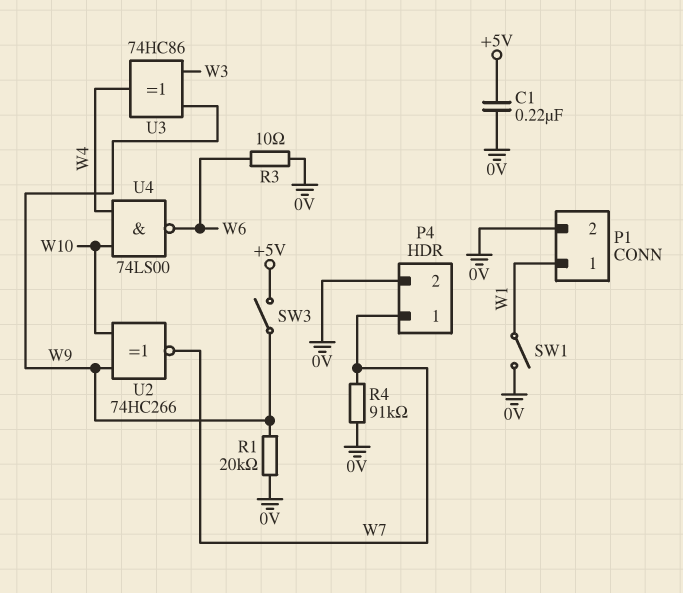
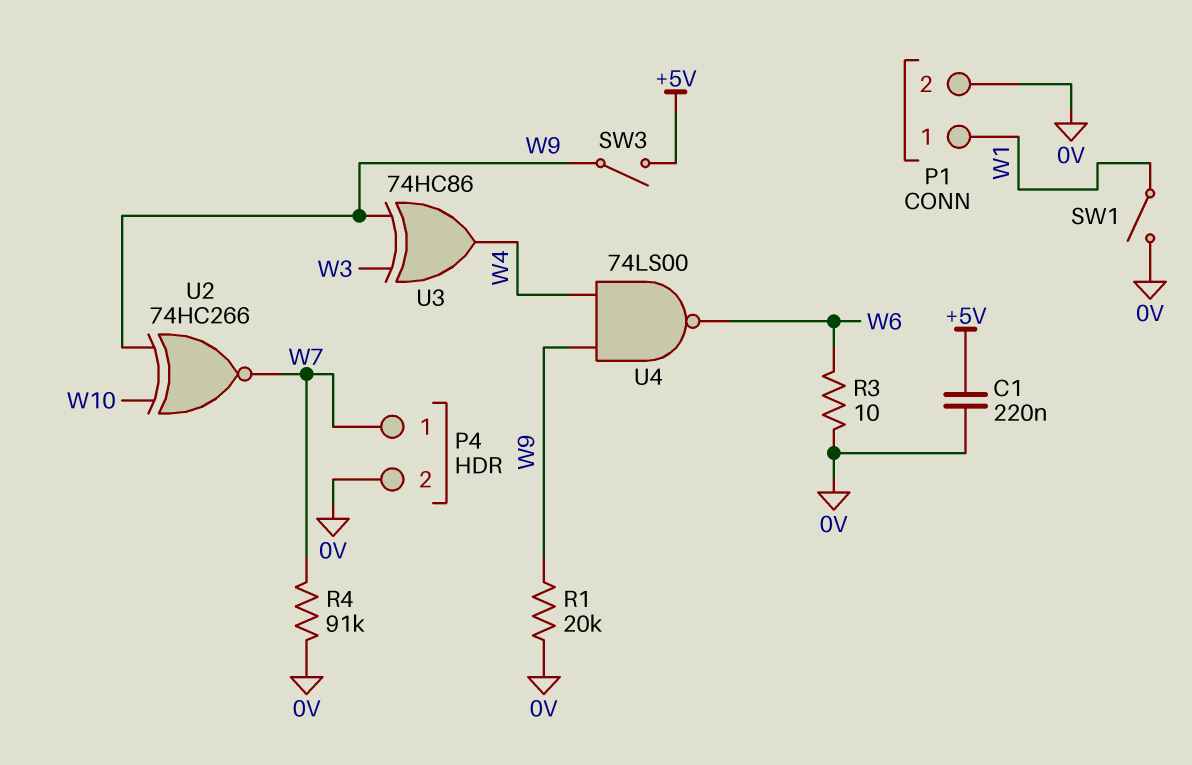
U4: NAND 74LS00 (in W4, in W10, out W6) -> NAND 74LS00 (in W4, in W9, out W6)

